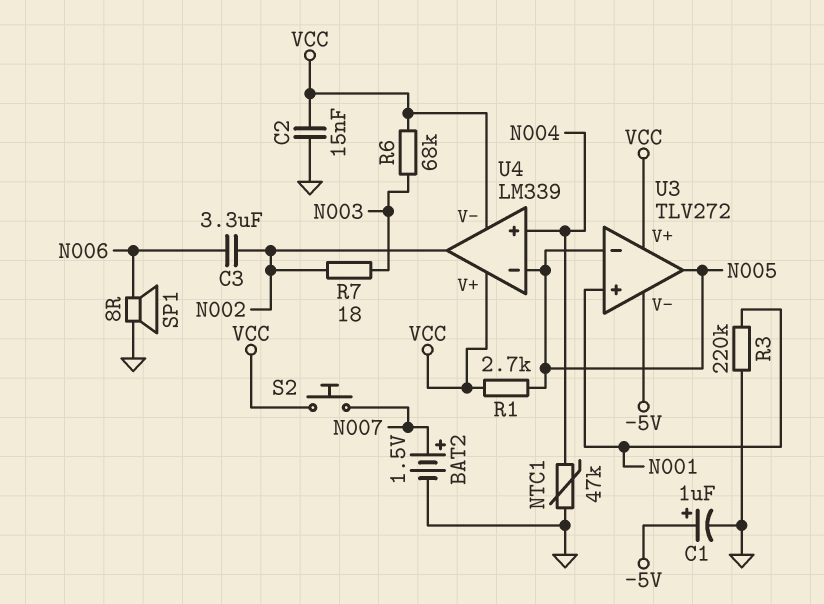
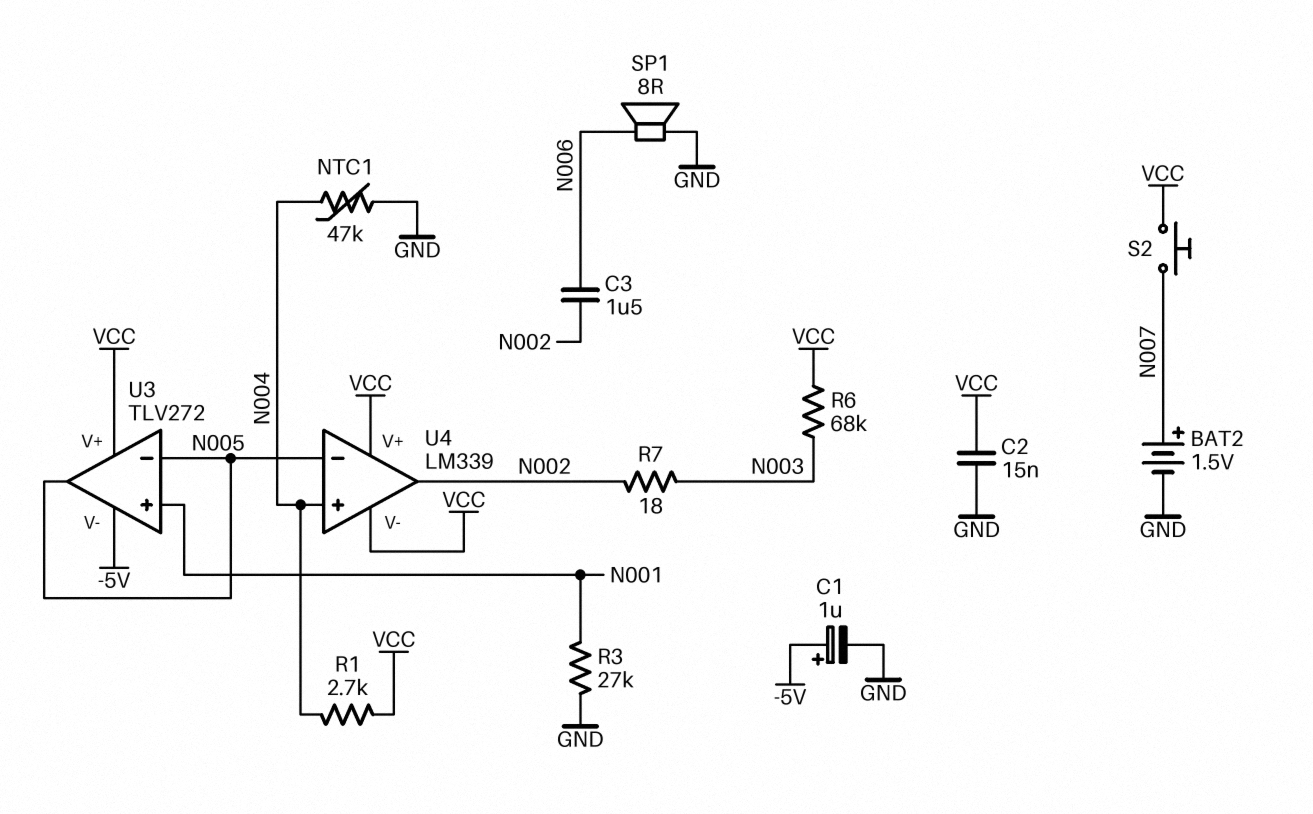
C3: 3.3uF (N002, N006) -> 1.5uF (N002, N006)
R1: 2.7k (N005, VCC) -> 2.7k (N004, VCC)
R3: 220k (GND, N001) -> 27k (GND, N001)

